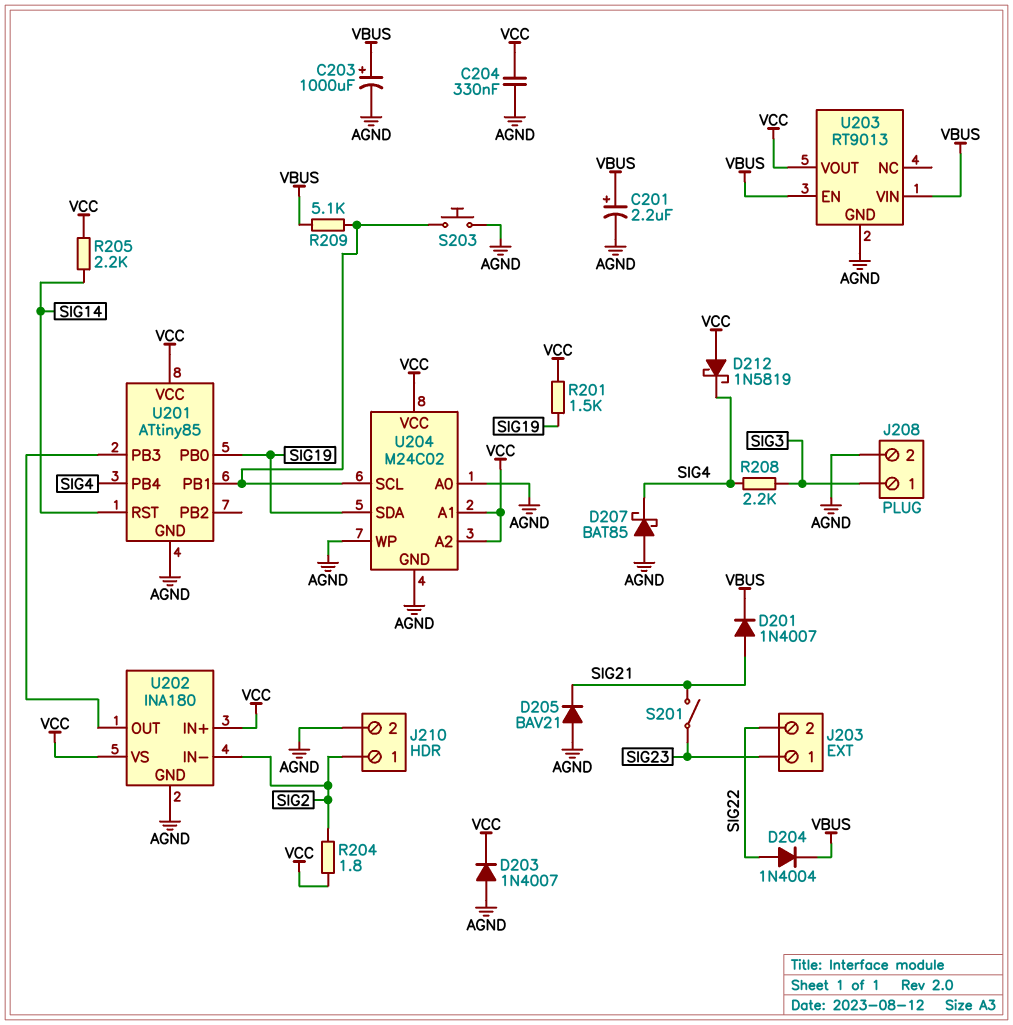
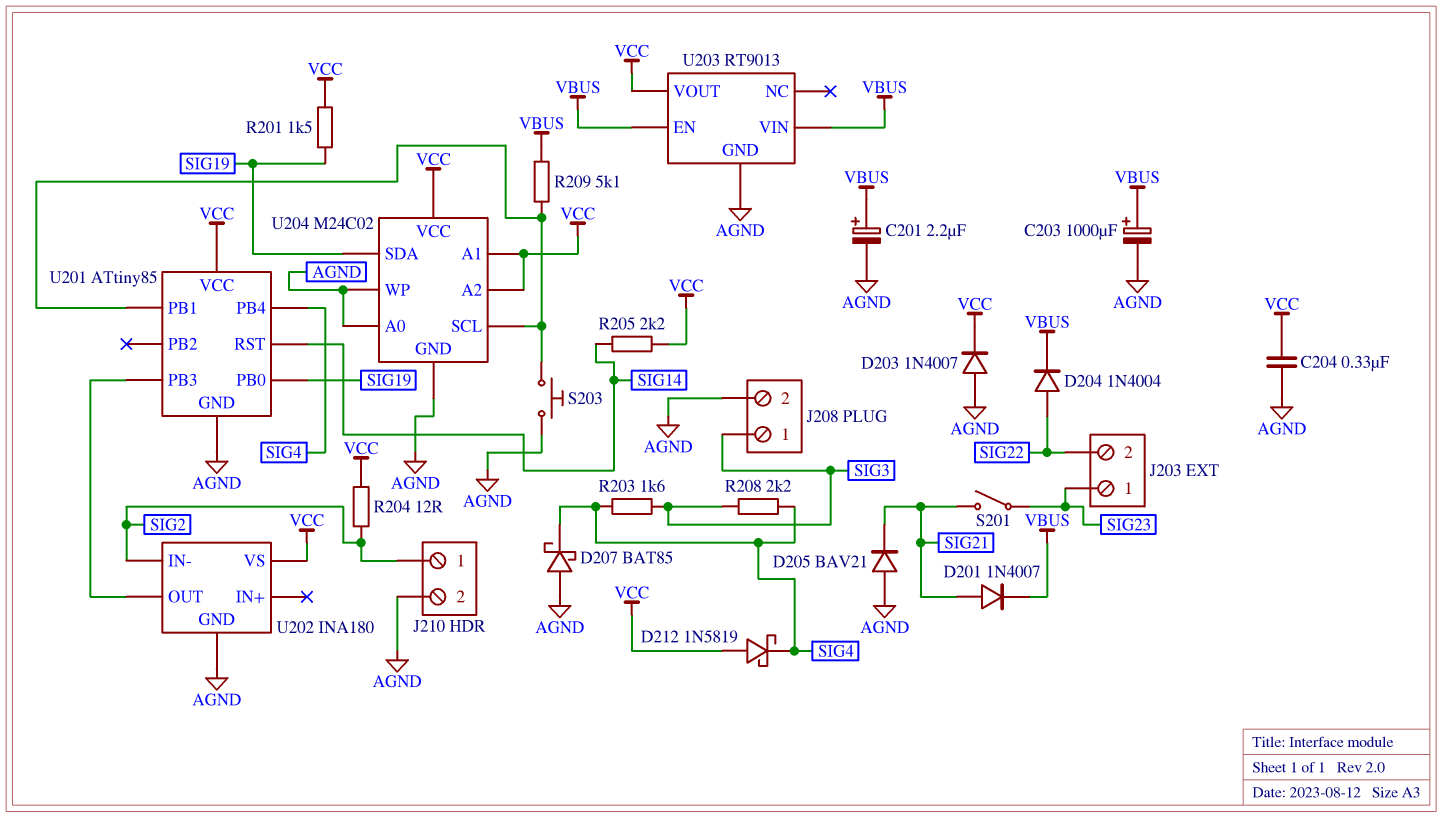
R203: none -> 1.6k (SIG3, SIG4)
R204: 1.8 (SIG2, VCC) -> 12 (SIG2, VCC)
U202 pin IN+: VCC -> none

